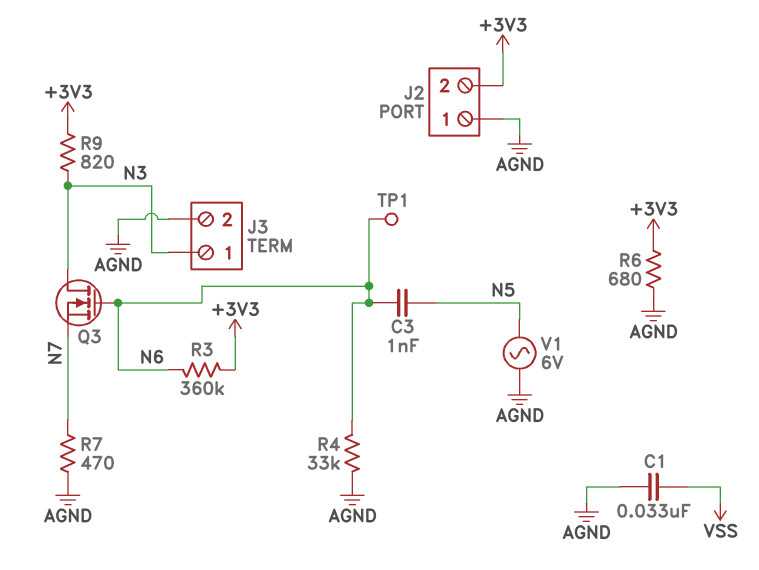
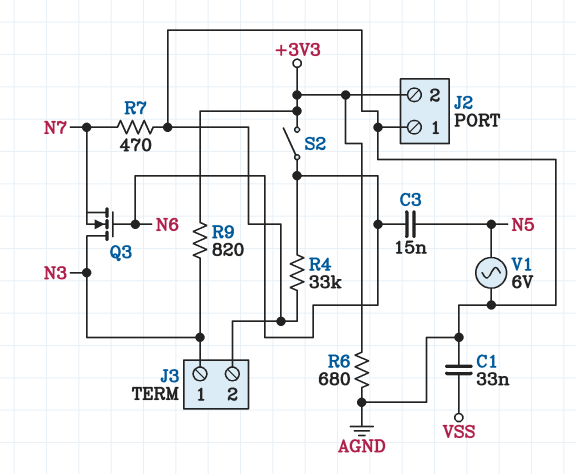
C3: 1nF (N5, N6) -> 15nF (N5, N6)
R3: 360k (+3V3, N6) -> none
S2: none -> switch (+3V3, N6)
TP1: test point (N6) -> none

